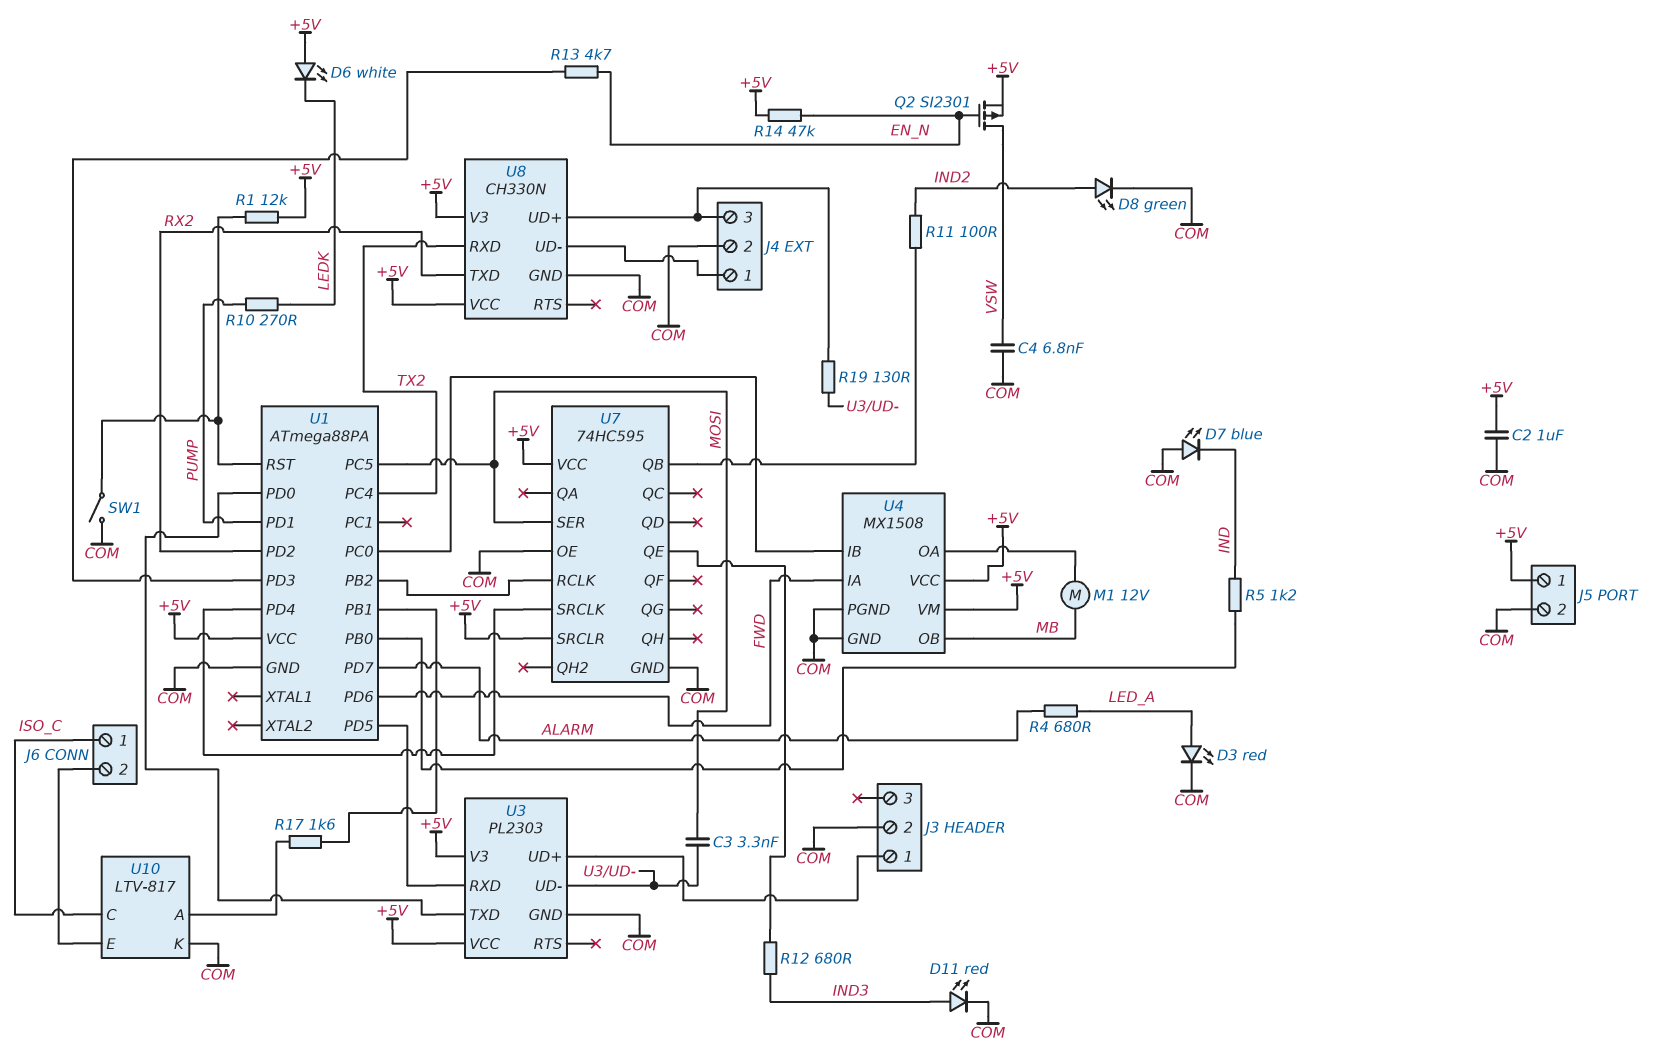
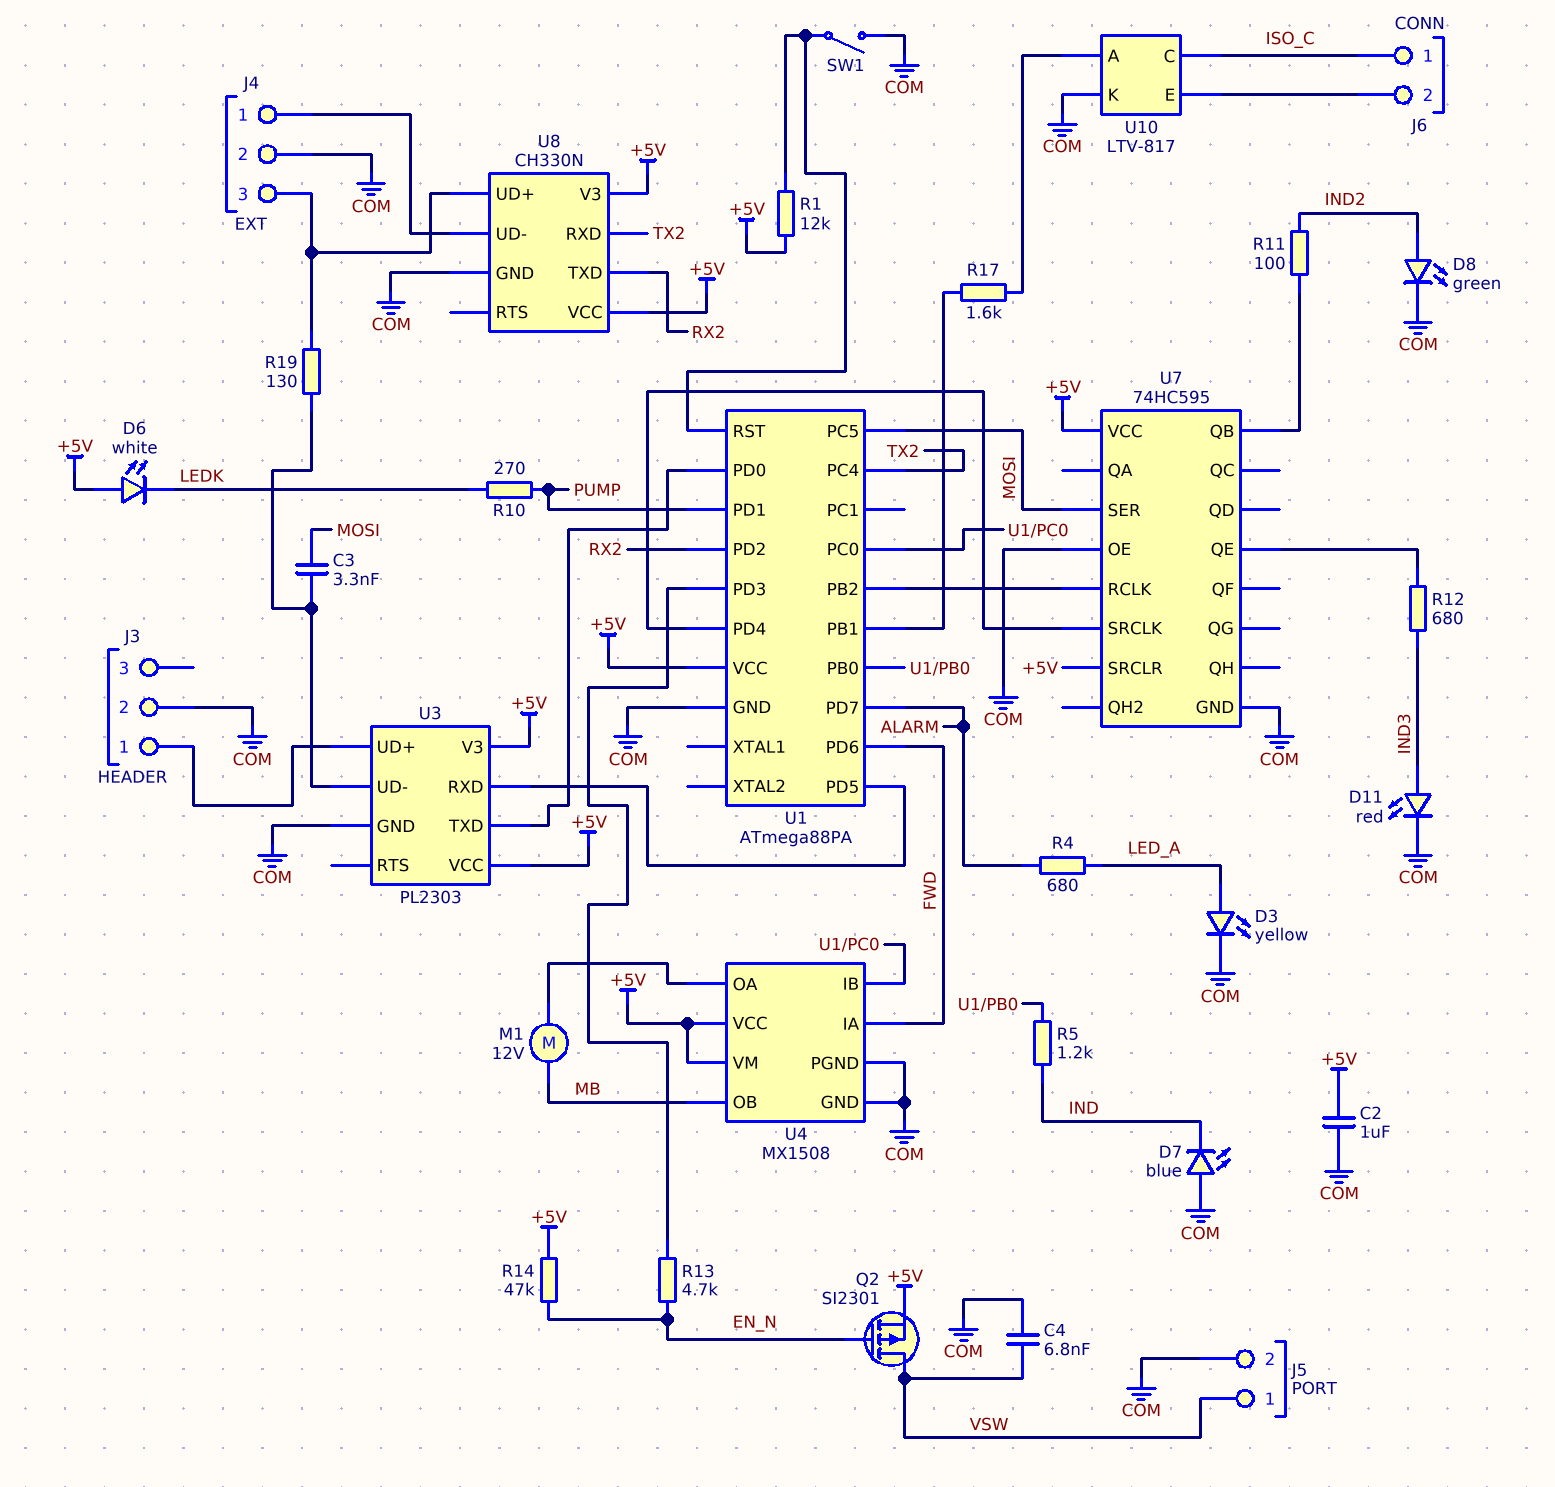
D3: LED red (A LED_A, K COM) -> LED yellow (A LED_A, K COM)
J5 pin 1: +5V -> VSW

